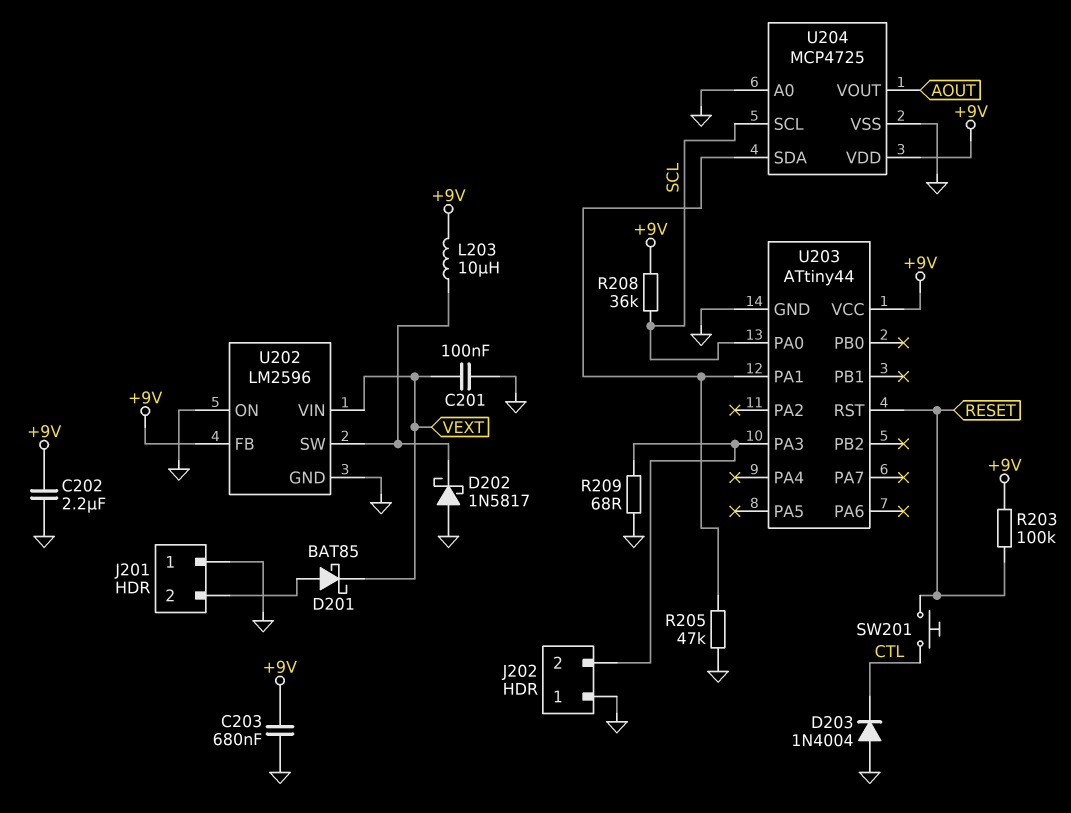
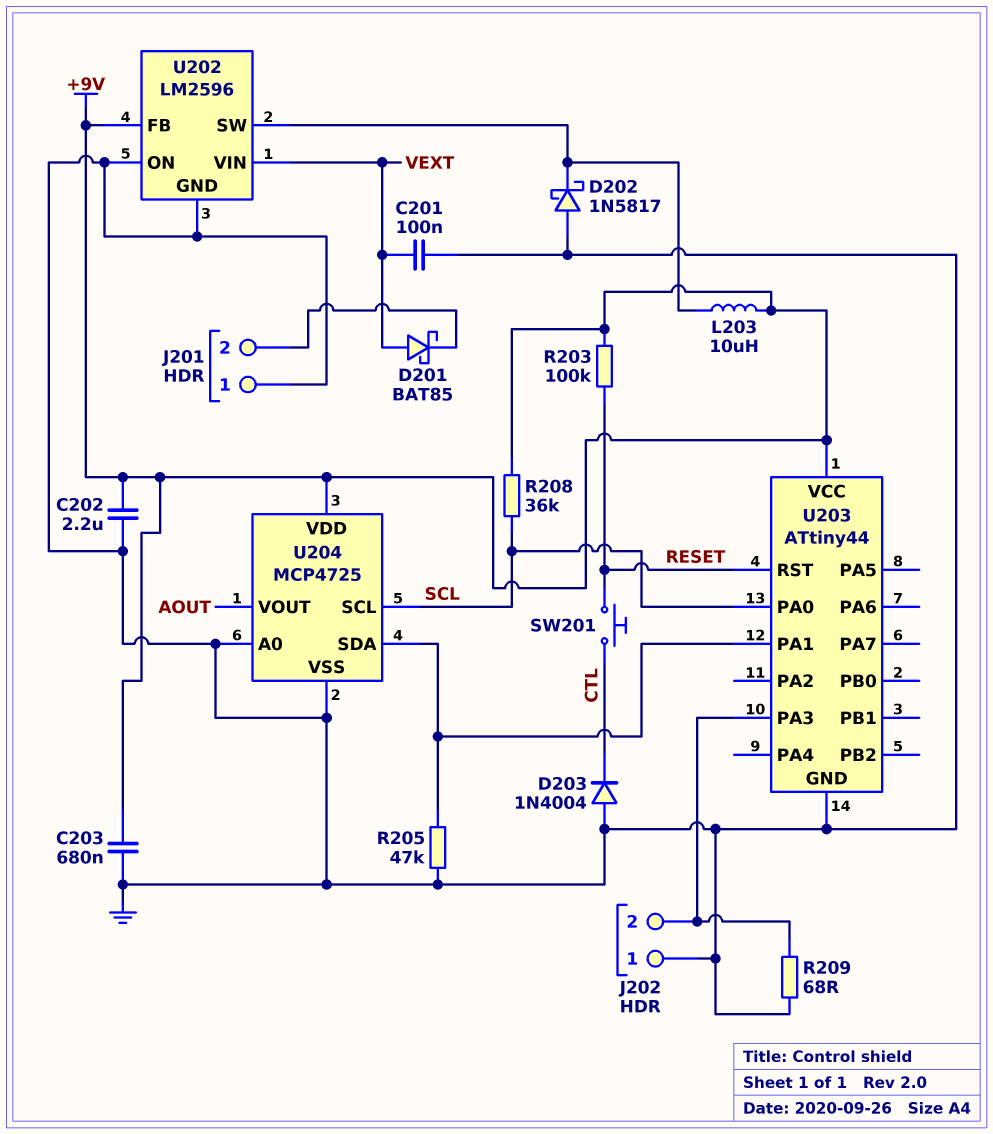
D201: schottky BAT85 (A J201/2, K VEXT) -> schottky BAT85 (A VEXT, K J201/2)

